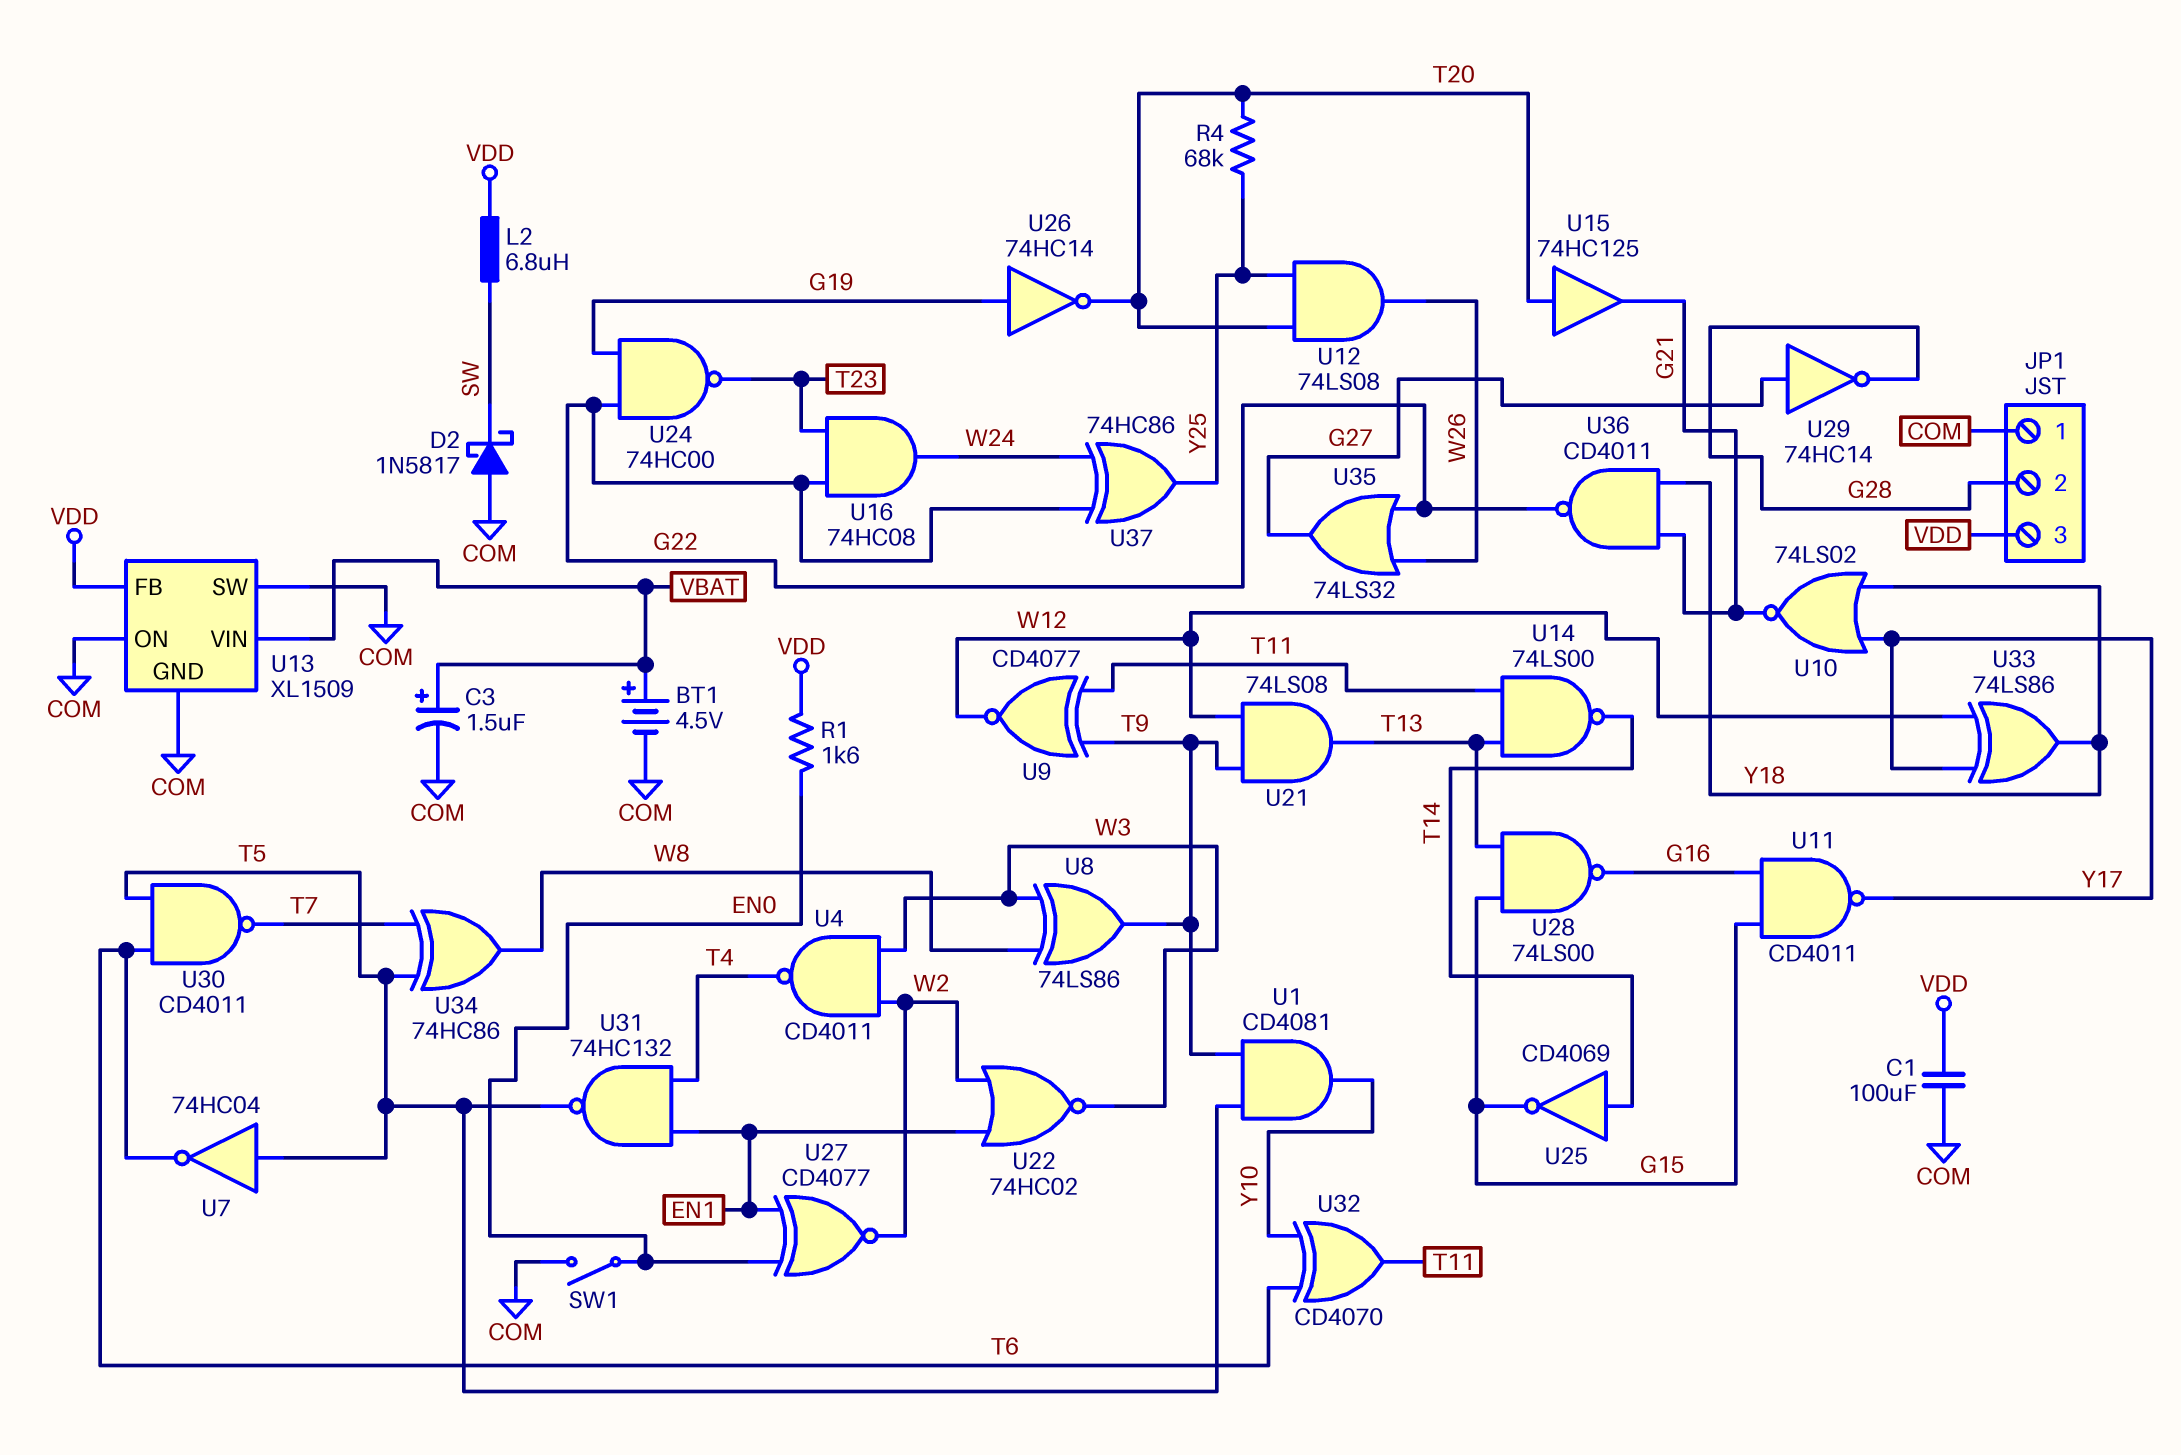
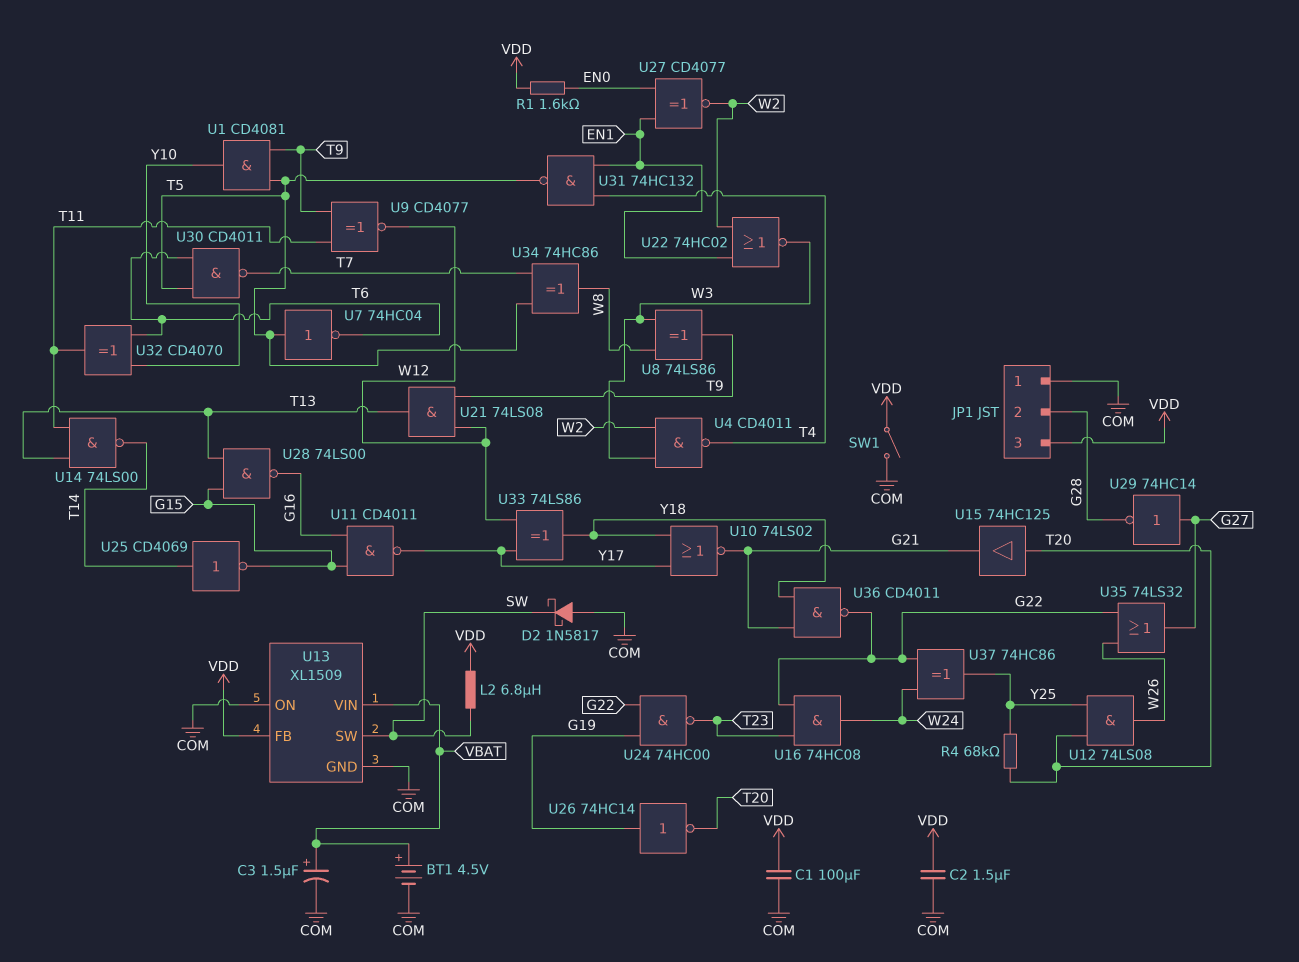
C2: none -> 1.5uF (COM, VDD)
SW1: switch (COM, EN0) -> switch (COM, VDD)
U13 pin SW: COM -> SW

